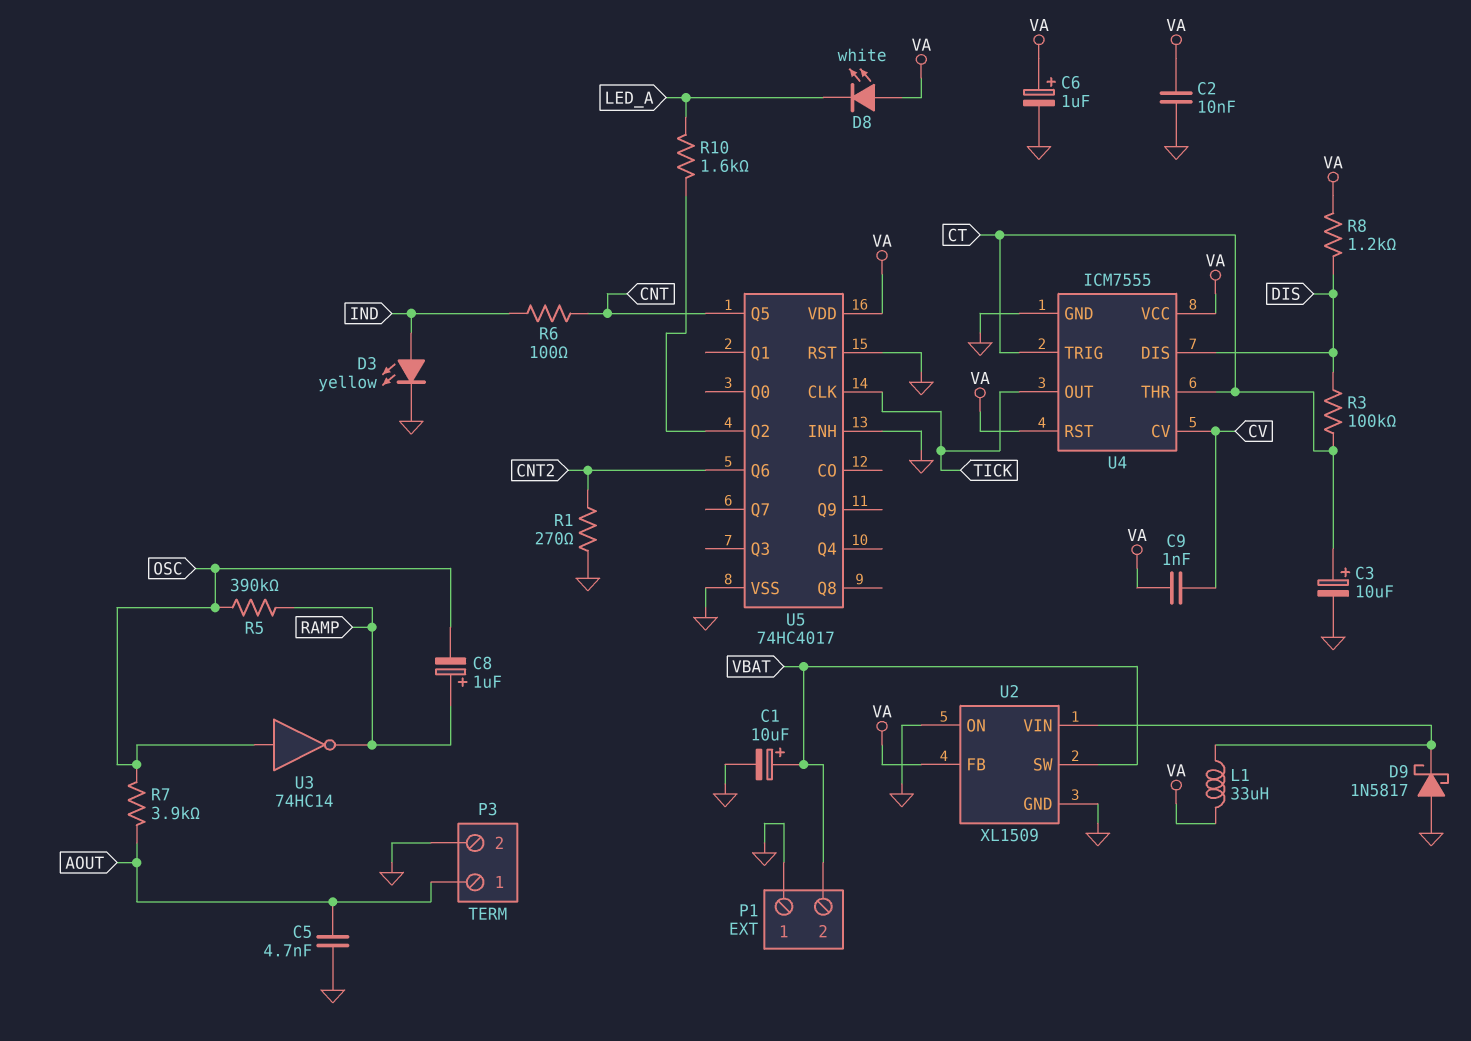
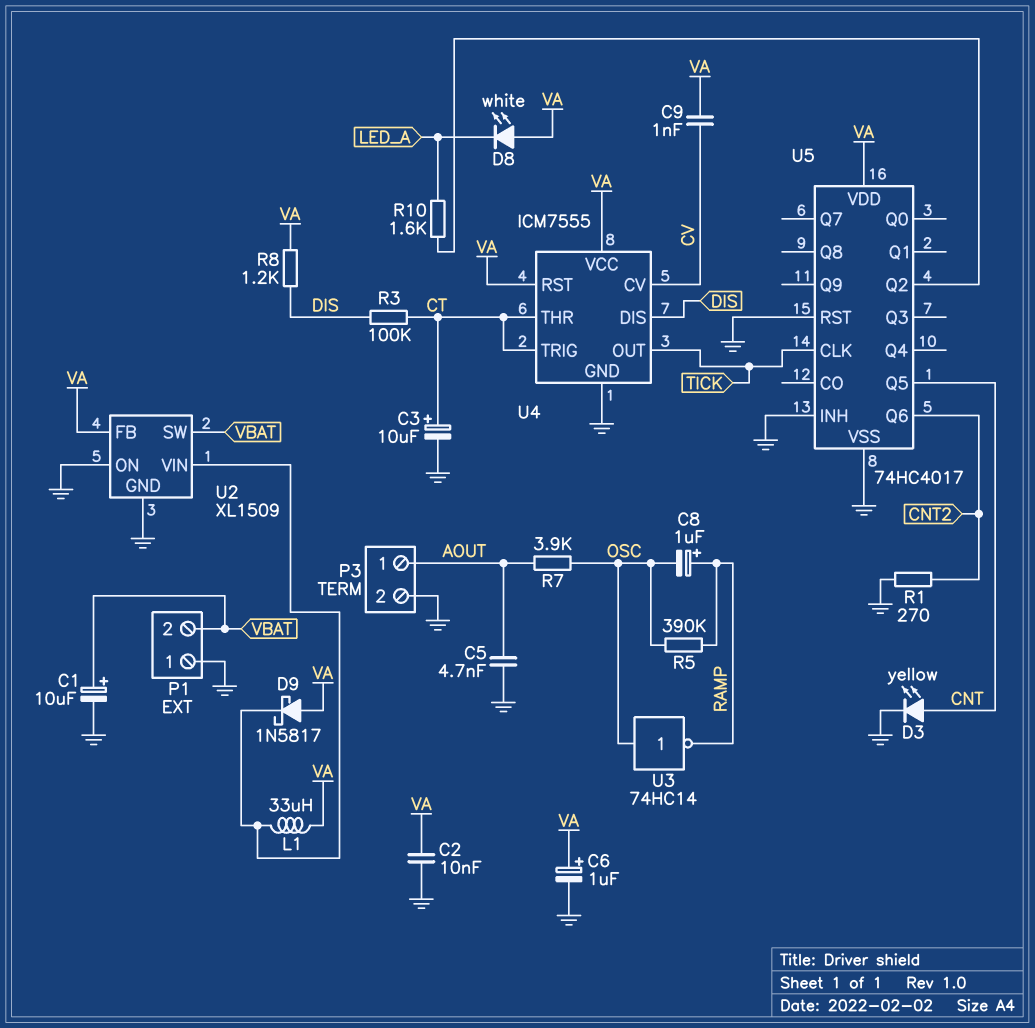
D3: LED yellow (A IND, K GND) -> LED yellow (A CNT, K GND)
D9: schottky 1N5817 (A GND, K U2/VIN) -> schottky 1N5817 (A VA, K U2/VIN)
R6: 100 (CNT, IND) -> none

